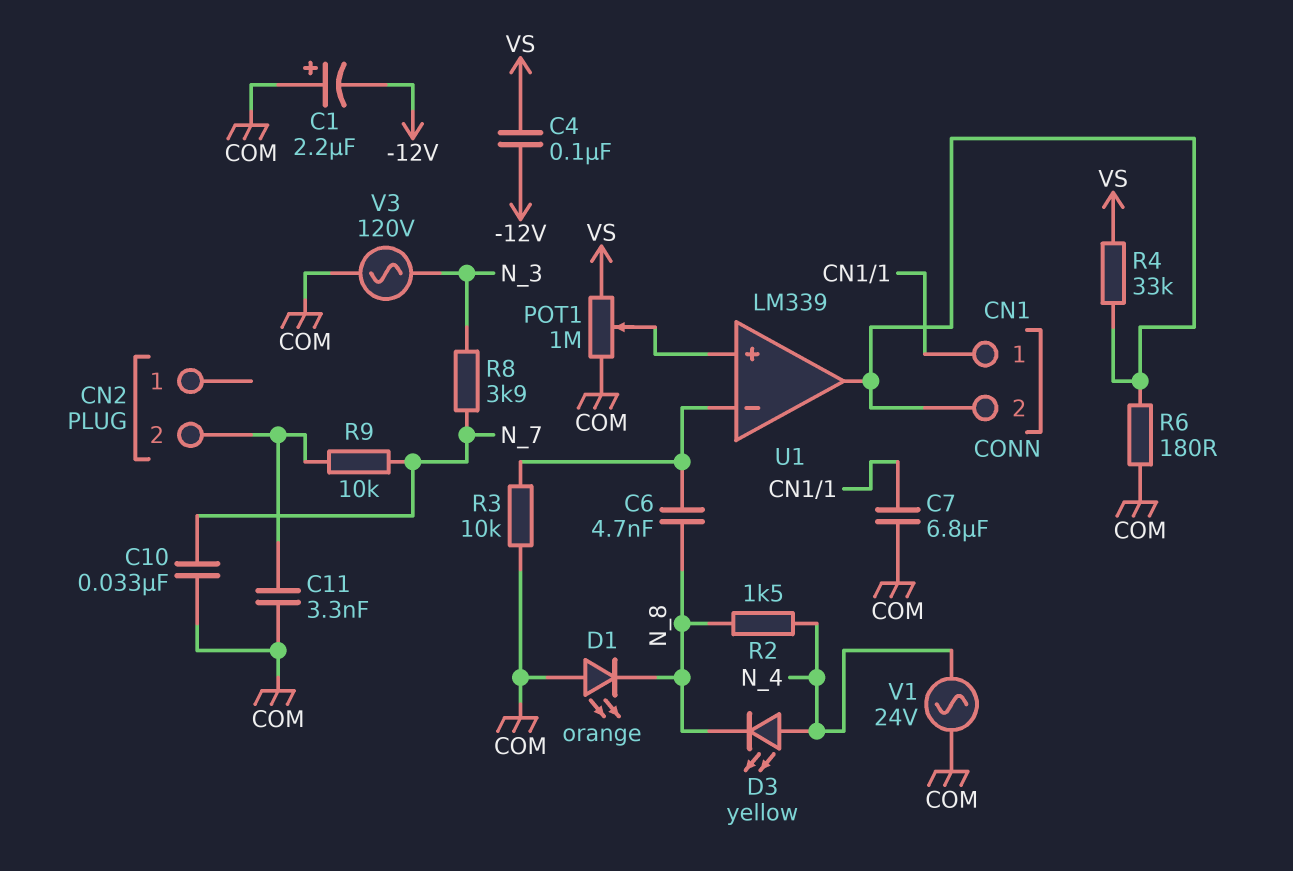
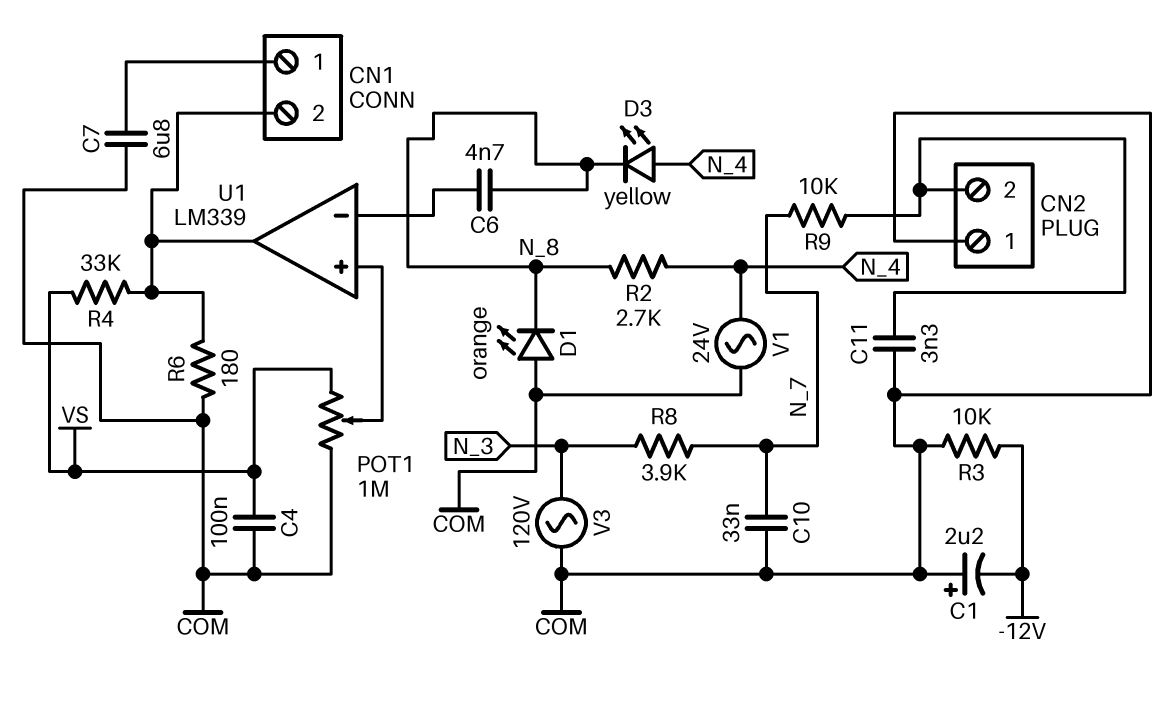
C4: 100nF (-12V, VS) -> 100nF (COM, VS)
CN2 pin 1: none -> COM
R2: 1.5k (N_4, N_8) -> 2.7k (N_4, N_8)
R3: 10k (COM, U1/in-) -> 10k (-12V, COM)

